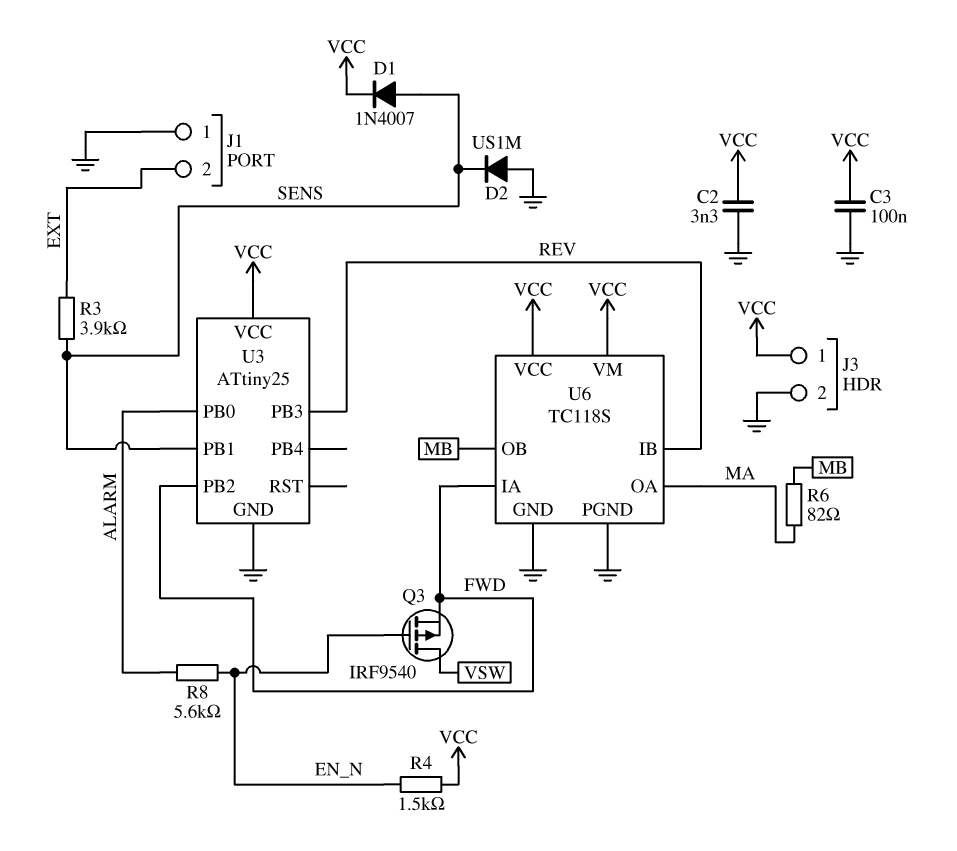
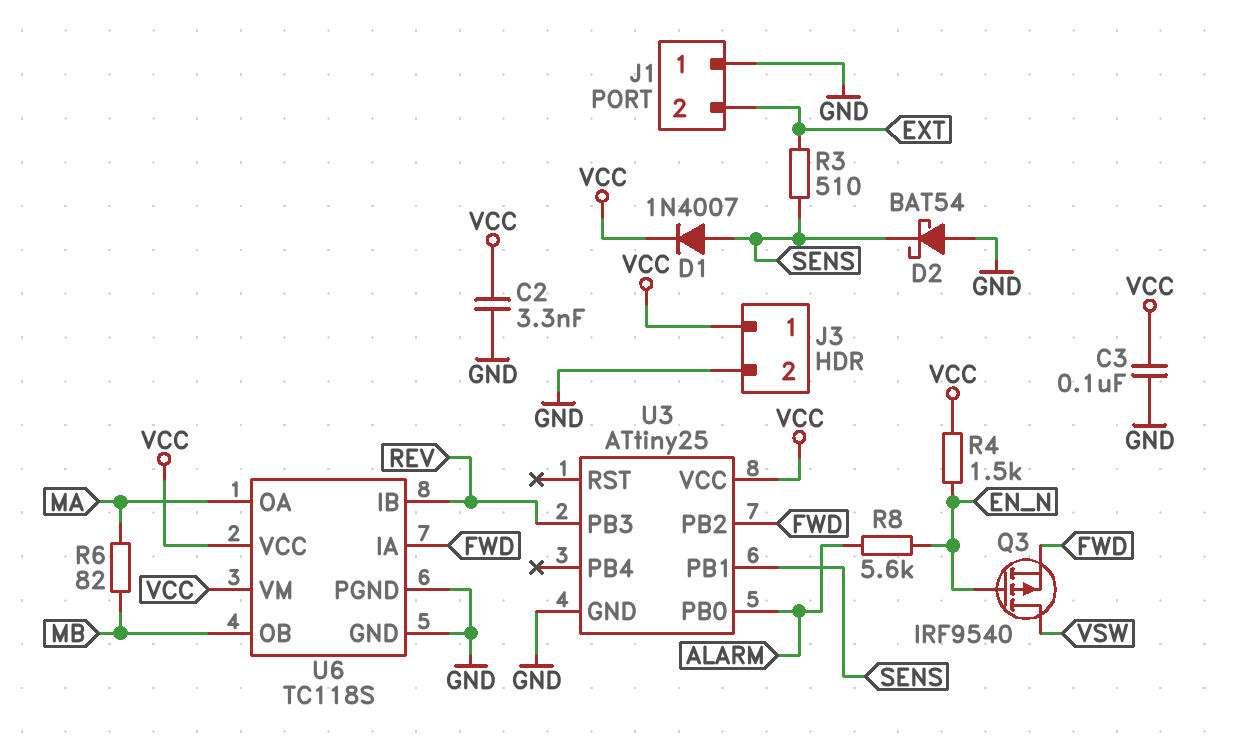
D2: diode US1M (A GND, K SENS) -> schottky BAT54 (A GND, K SENS)
R3: 3.9k (EXT, SENS) -> 510 (EXT, SENS)

